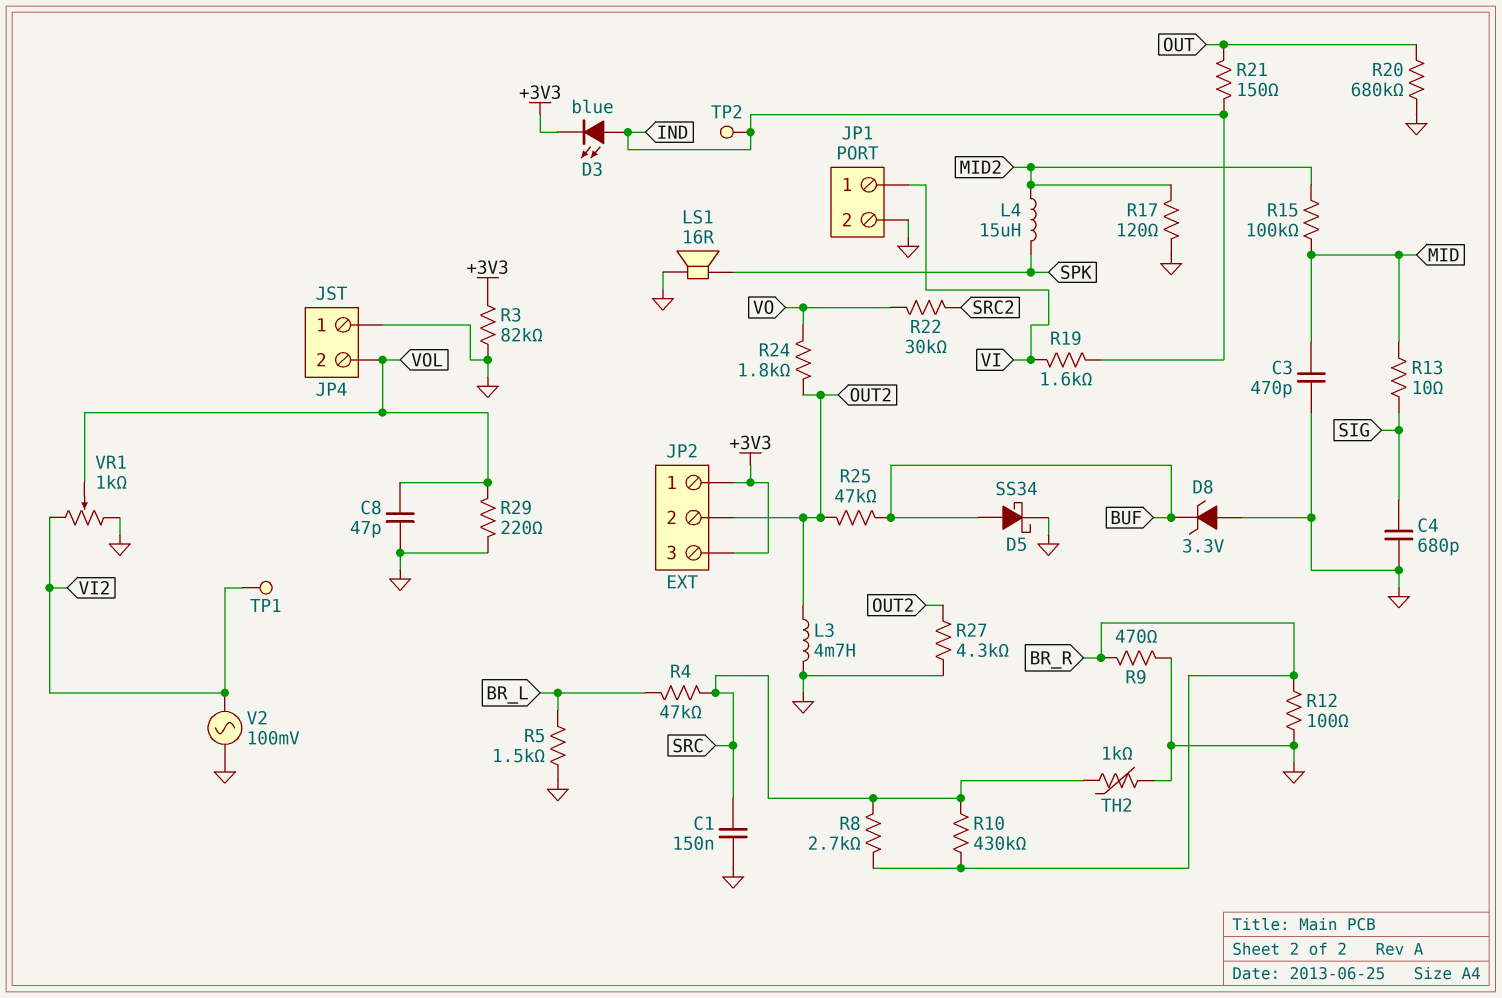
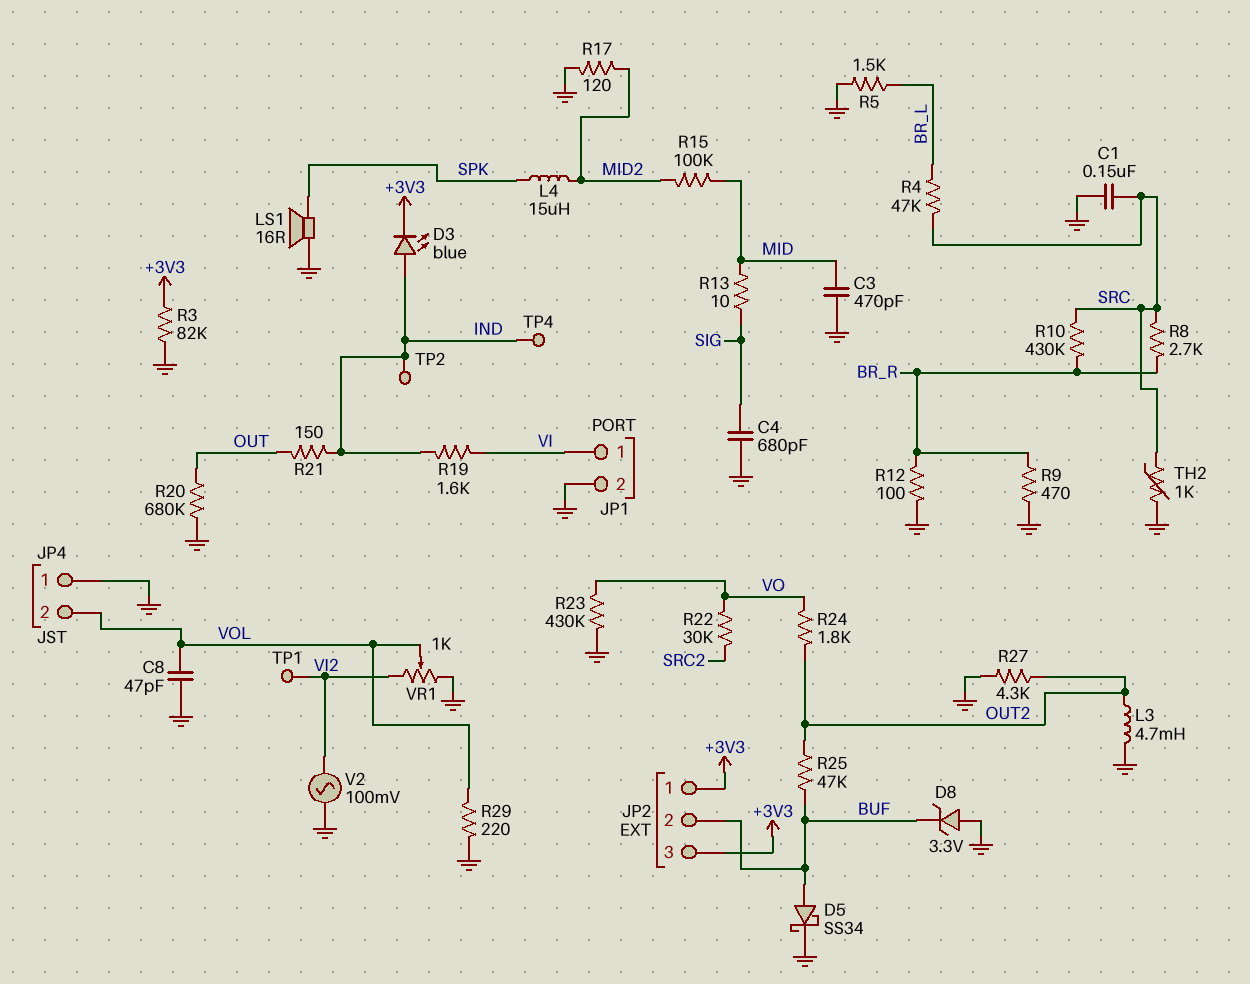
JP2 pin 2: OUT2 -> BUF
R23: none -> 430k (GND, VO)
TP4: none -> test point (IND)

